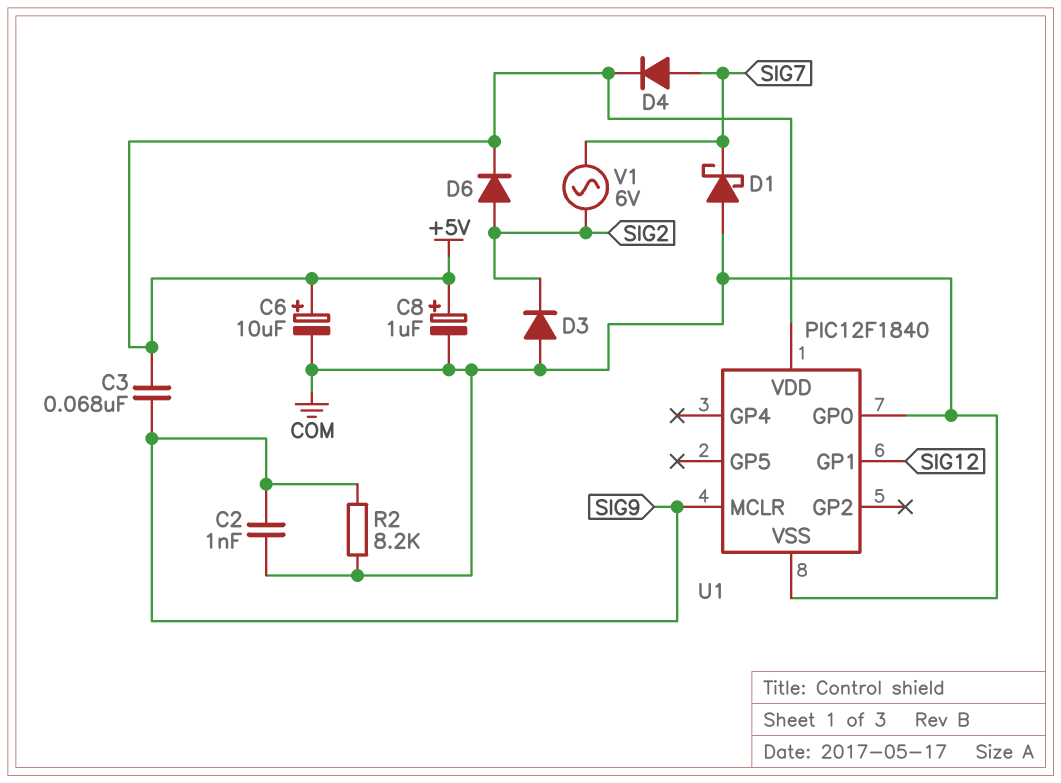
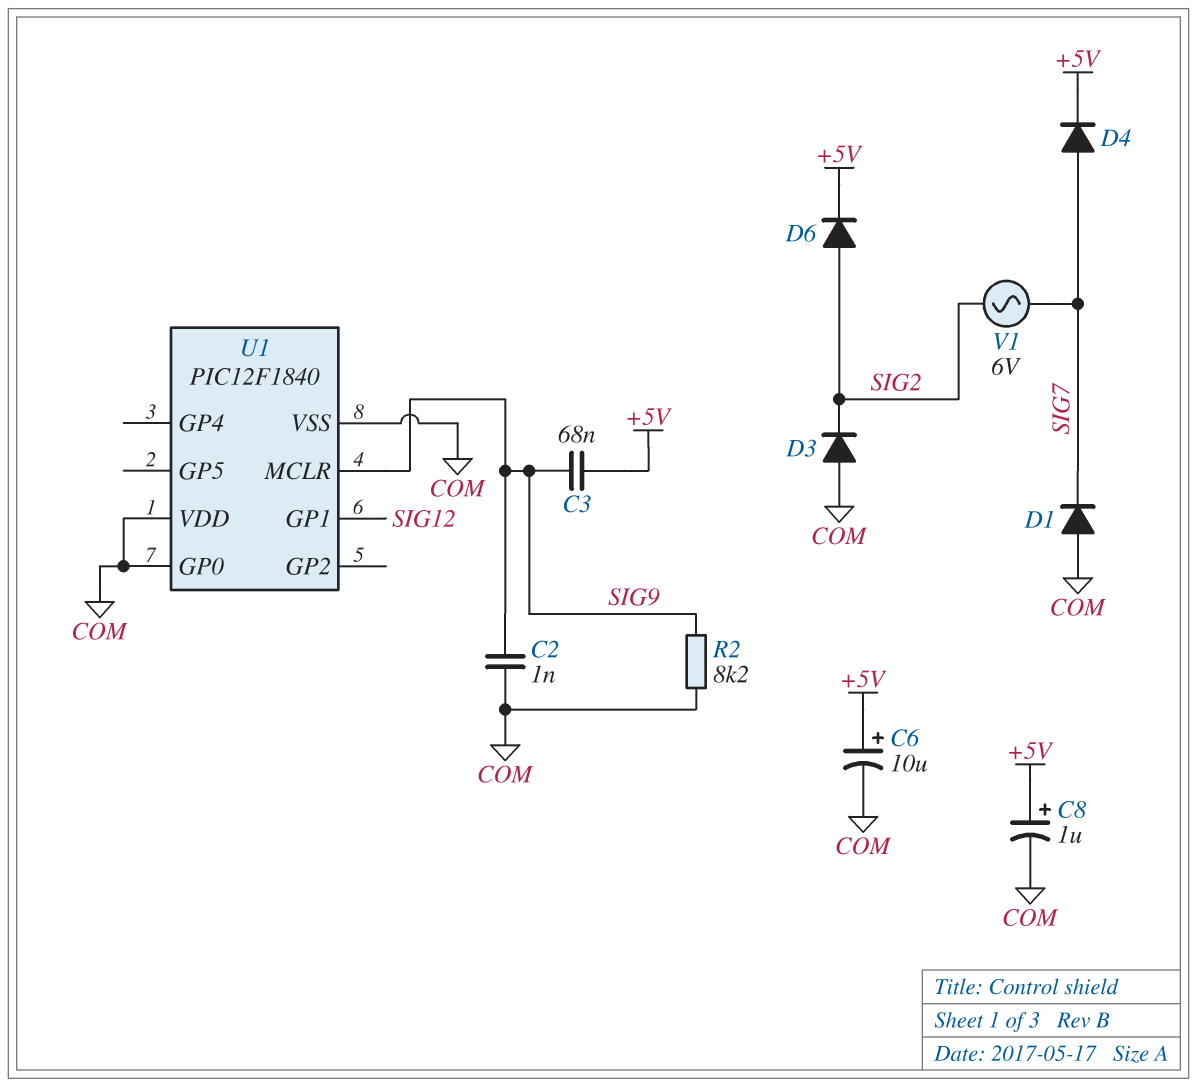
D1: schottky (A COM, K SIG7) -> diode (A COM, K SIG7)
U1 pin VDD: +5V -> COM

